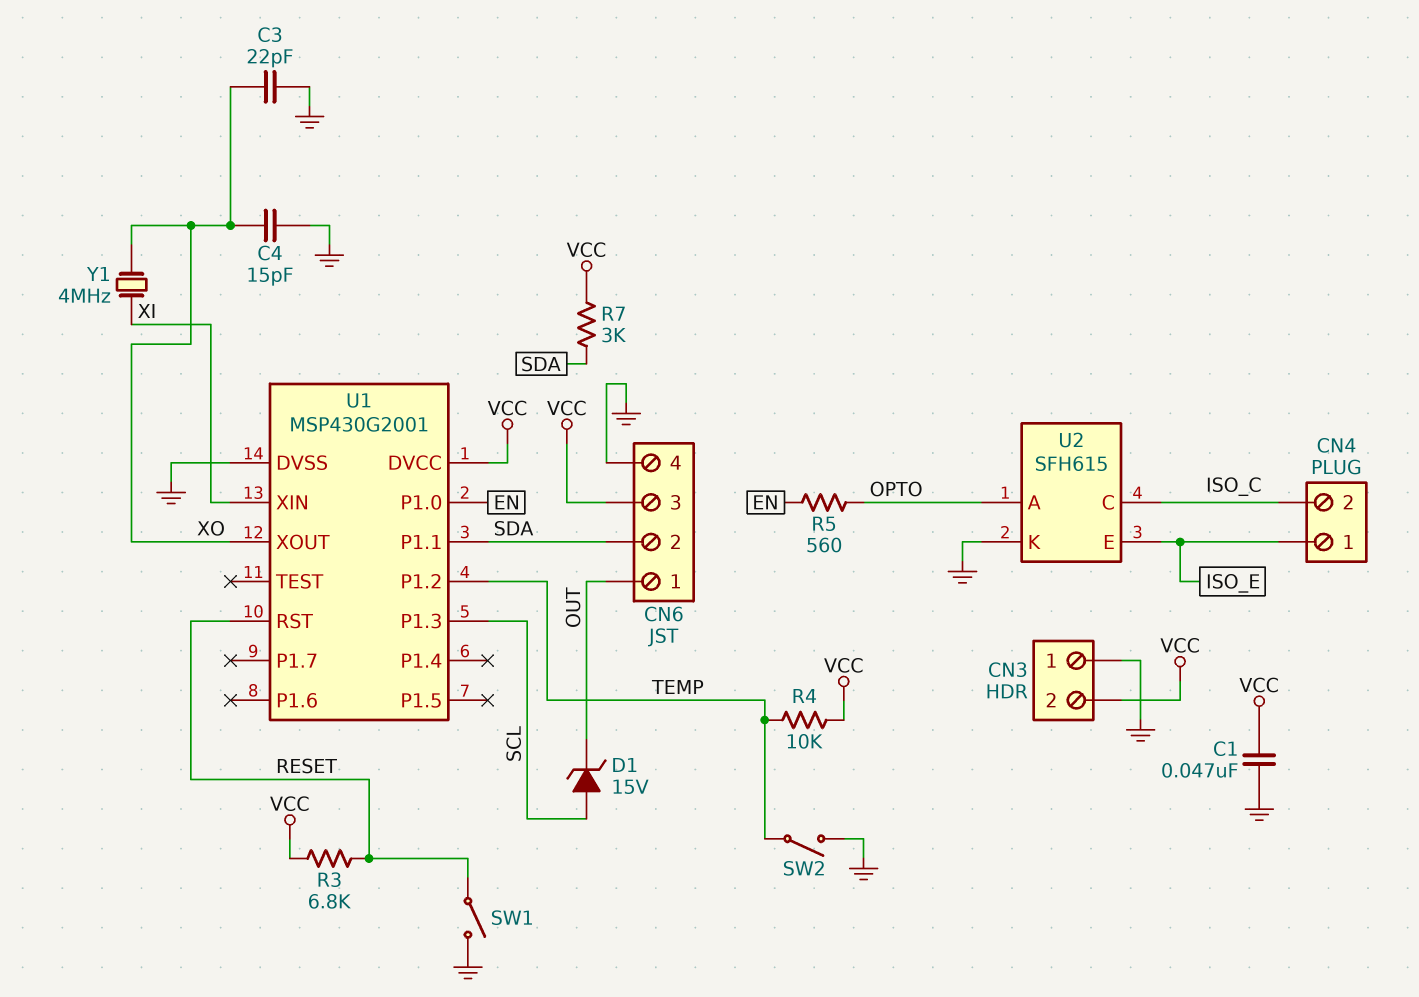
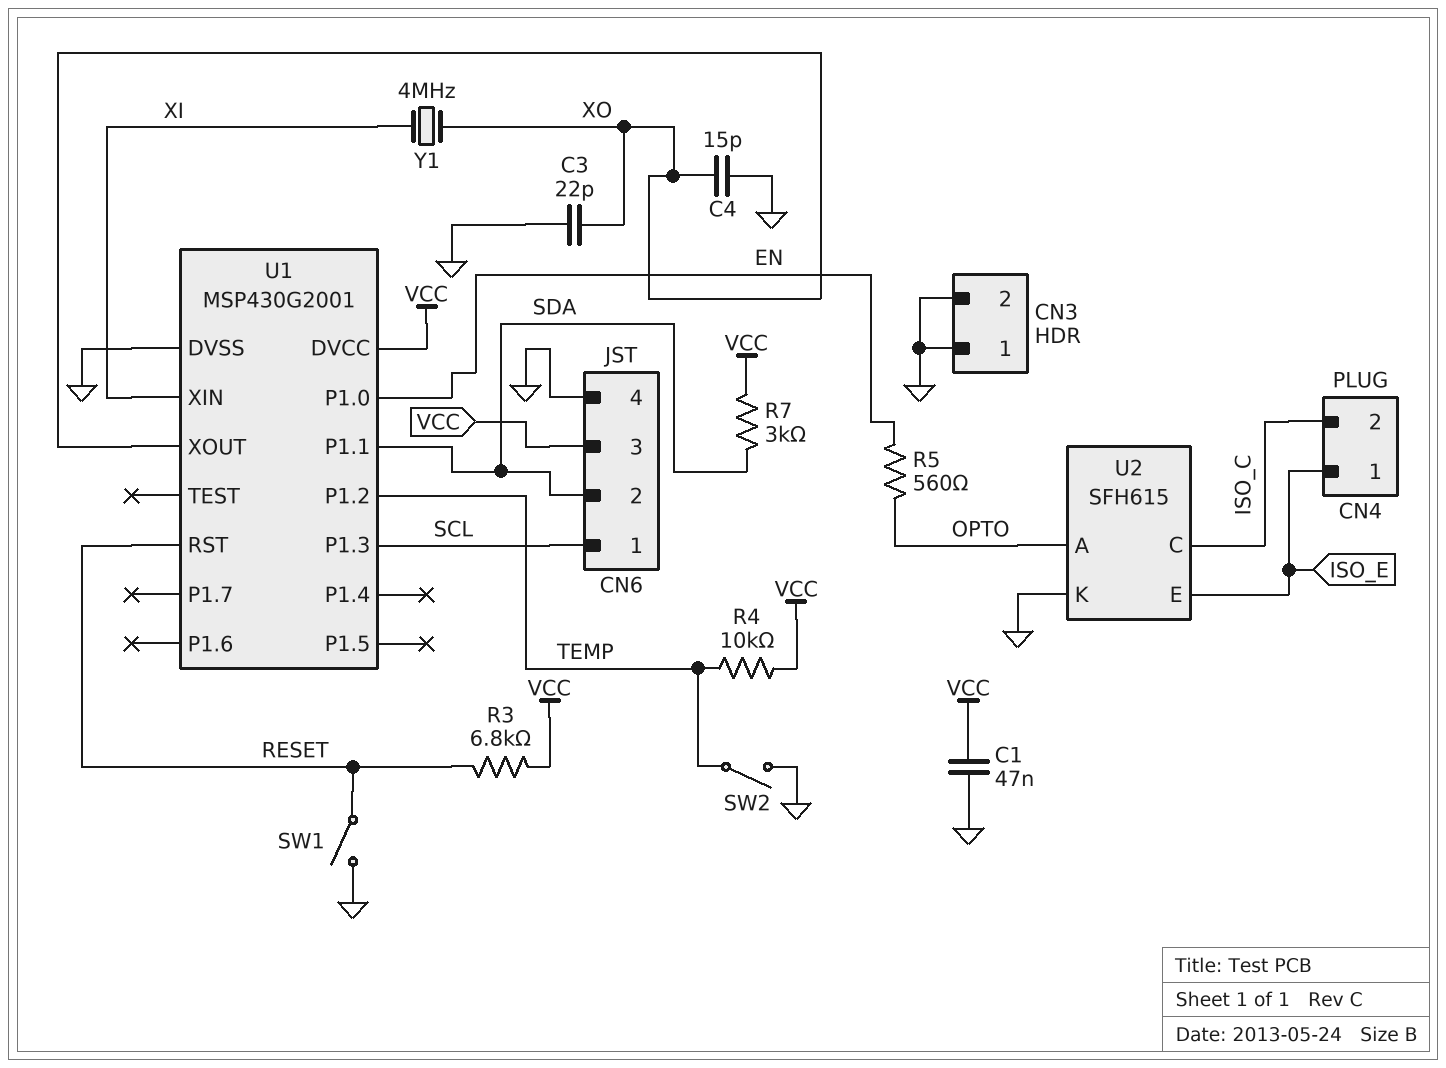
CN3 pin 2: VCC -> GND
CN6 pin 1: OUT -> SCL
D1: zener 15V (A SCL, K OUT) -> none

